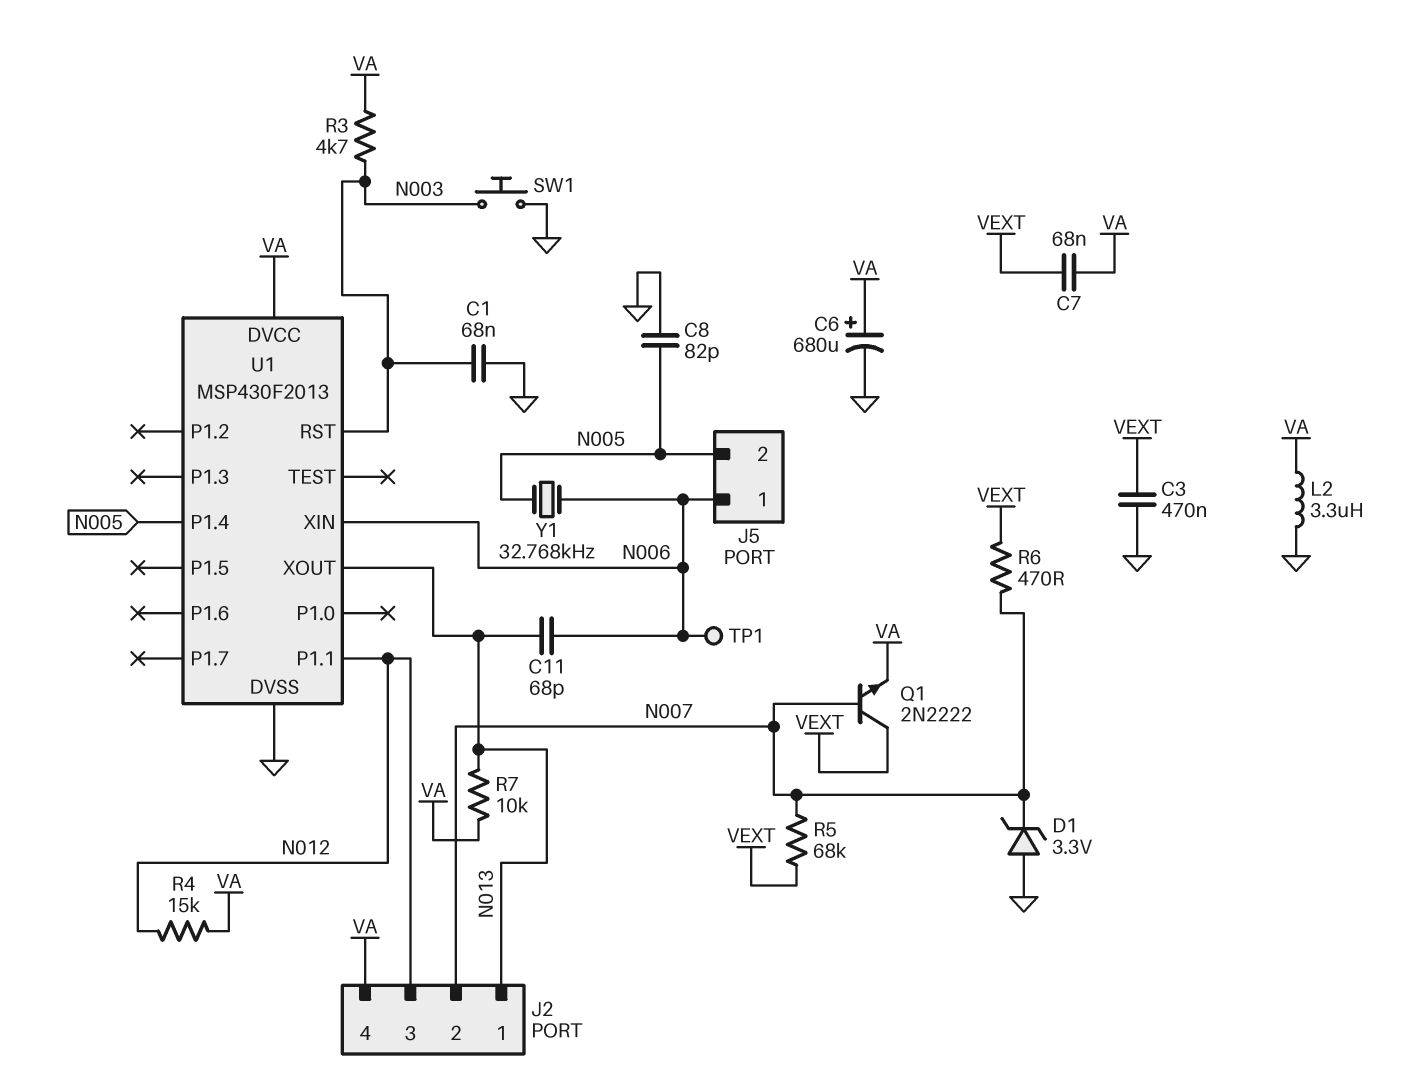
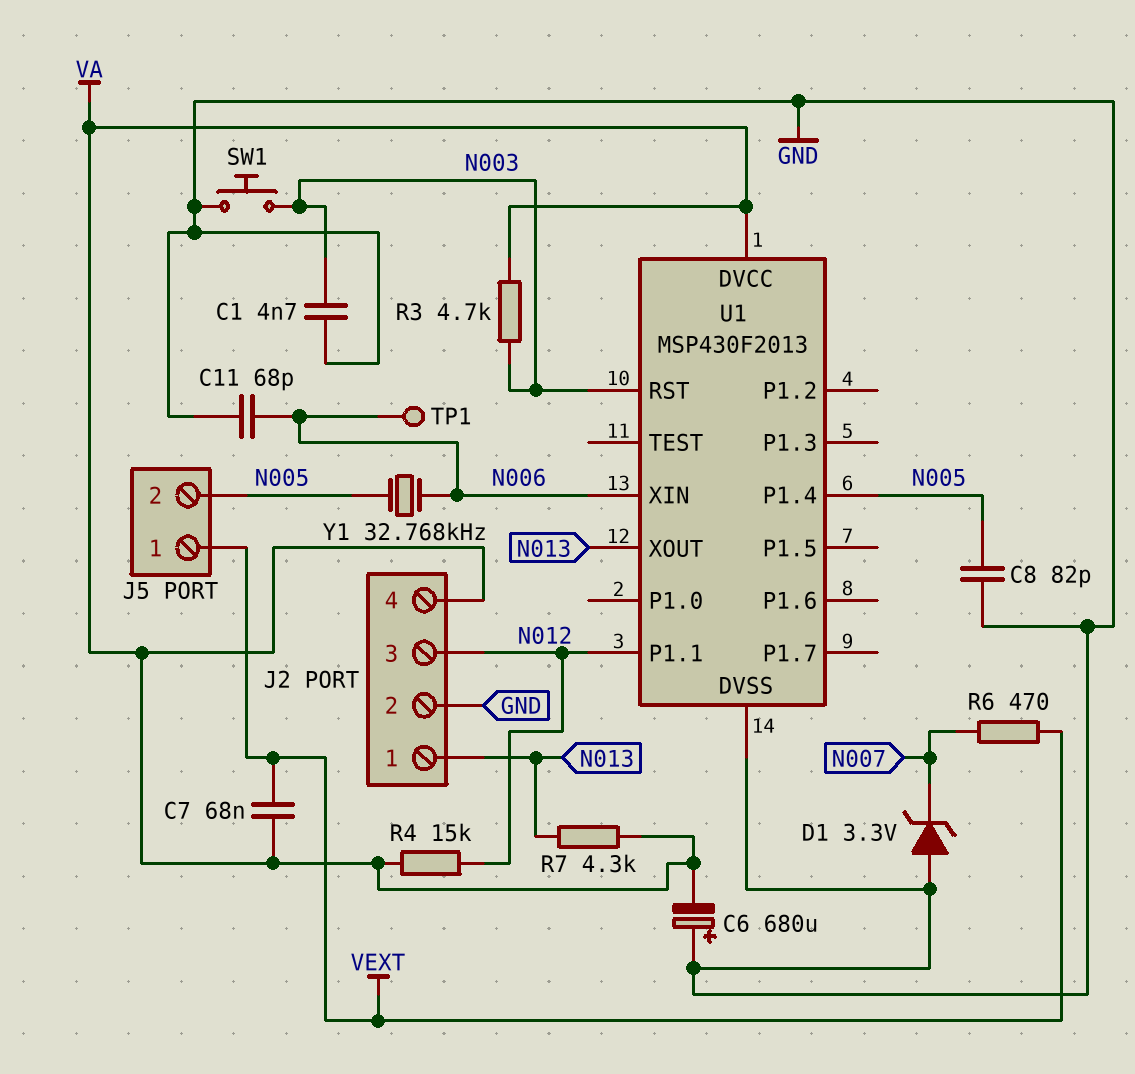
C1: 68nF (GND, N003) -> 4.7nF (GND, N003)
C3: 470nF (GND, VEXT) -> none
C6: 680uF (plus VA, minus GND) -> 680uF (plus GND, minus VA)
C11: 68pF (N006, N013) -> 68pF (GND, N006)
J2 pin 2: N007 -> GND
J5 pin 1: N006 -> VEXT
L2: 3.3uH (GND, VA) -> none
Q1: NPN 2N2222 (B N007, C VEXT, E VA) -> none
R5: 68k (N007, VEXT) -> none
R7: 10k (N013, VA) -> 4.3k (N013, VA)

